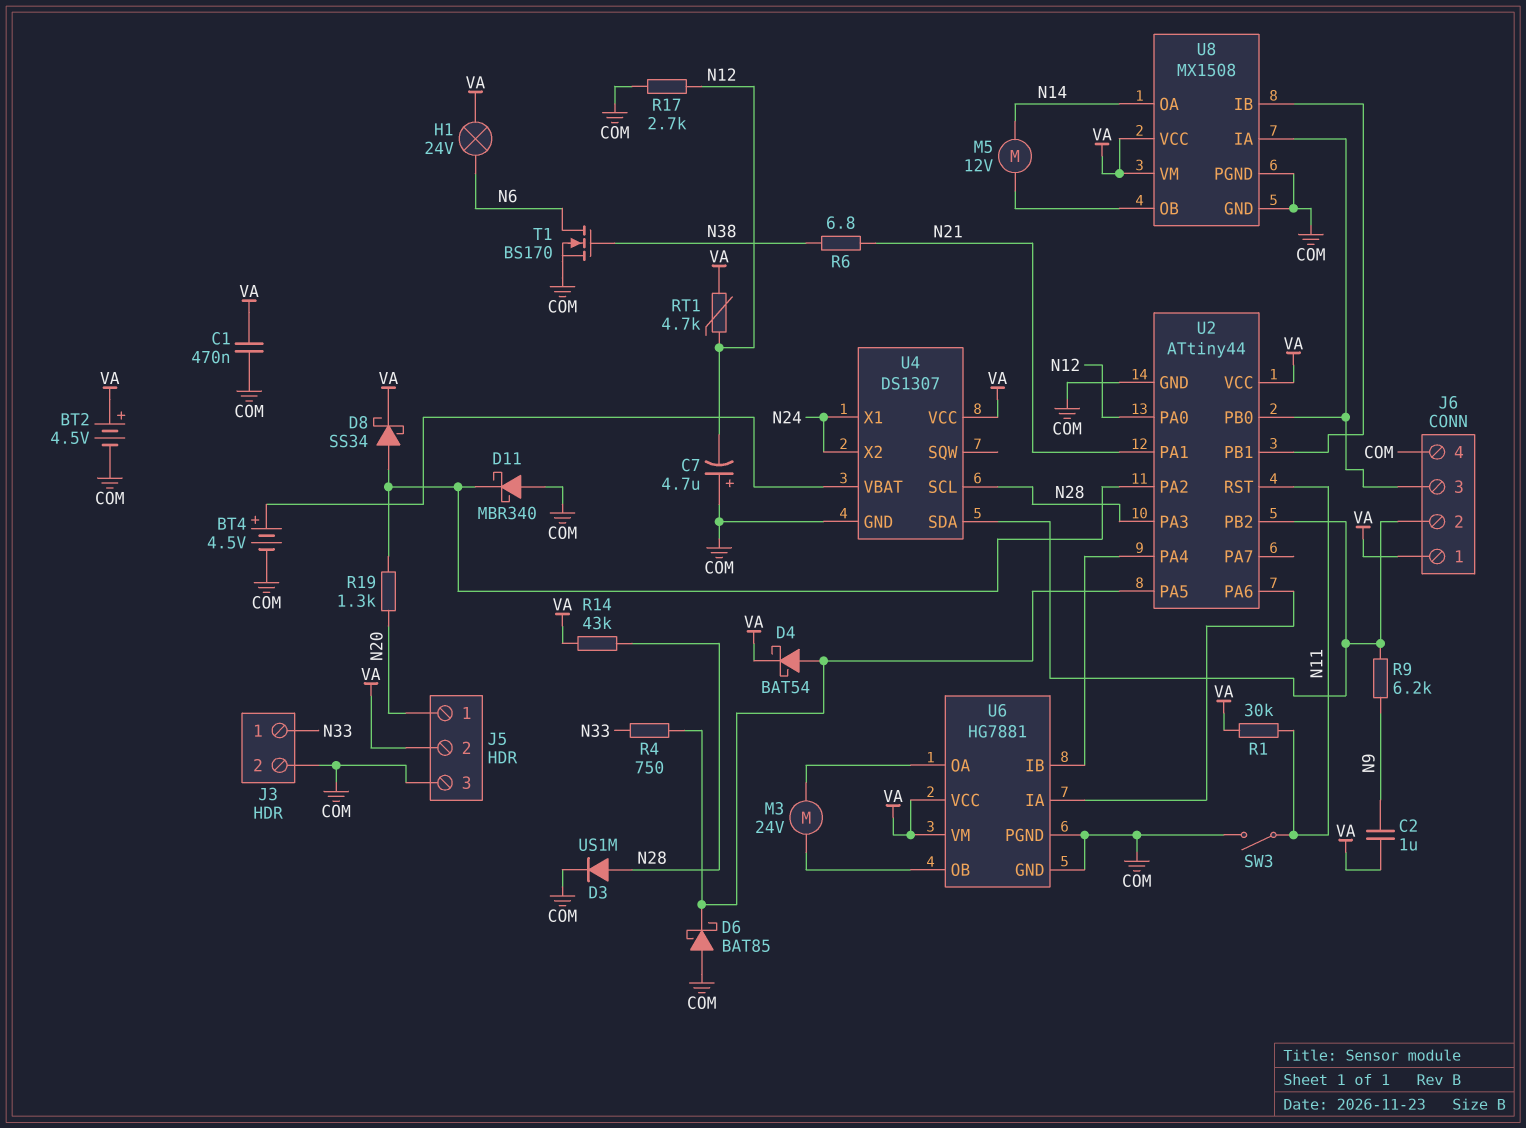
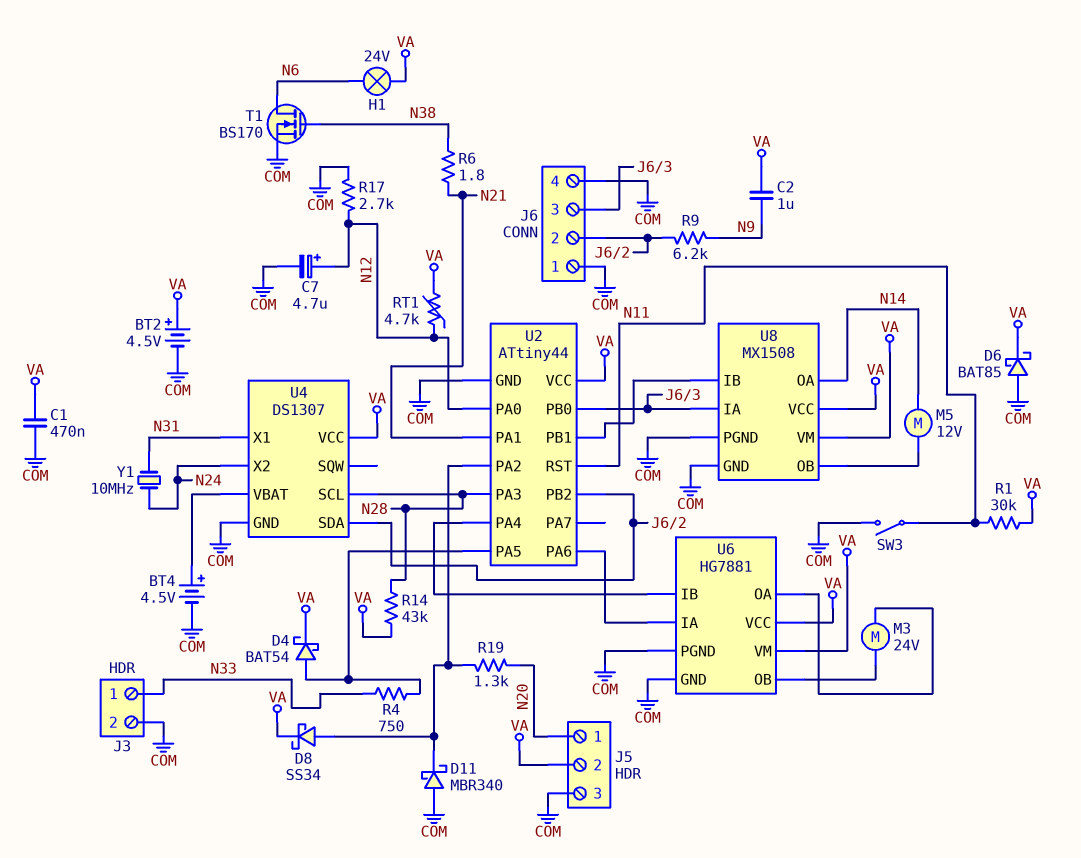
C7: 4.7uF (plus COM, minus N12) -> 4.7uF (plus N12, minus COM)
D3: diode US1M (A N28, K COM) -> none
D6: schottky BAT85 (A COM, K U2/PA5) -> schottky BAT85 (A COM, K VA)
J6 pin 1: VA -> COM
R6: 6.8 (N21, N38) -> 1.8 (N21, N38)
U4 pin X1: N24 -> N31
Y1: none -> 10MHz (N24, N31)

